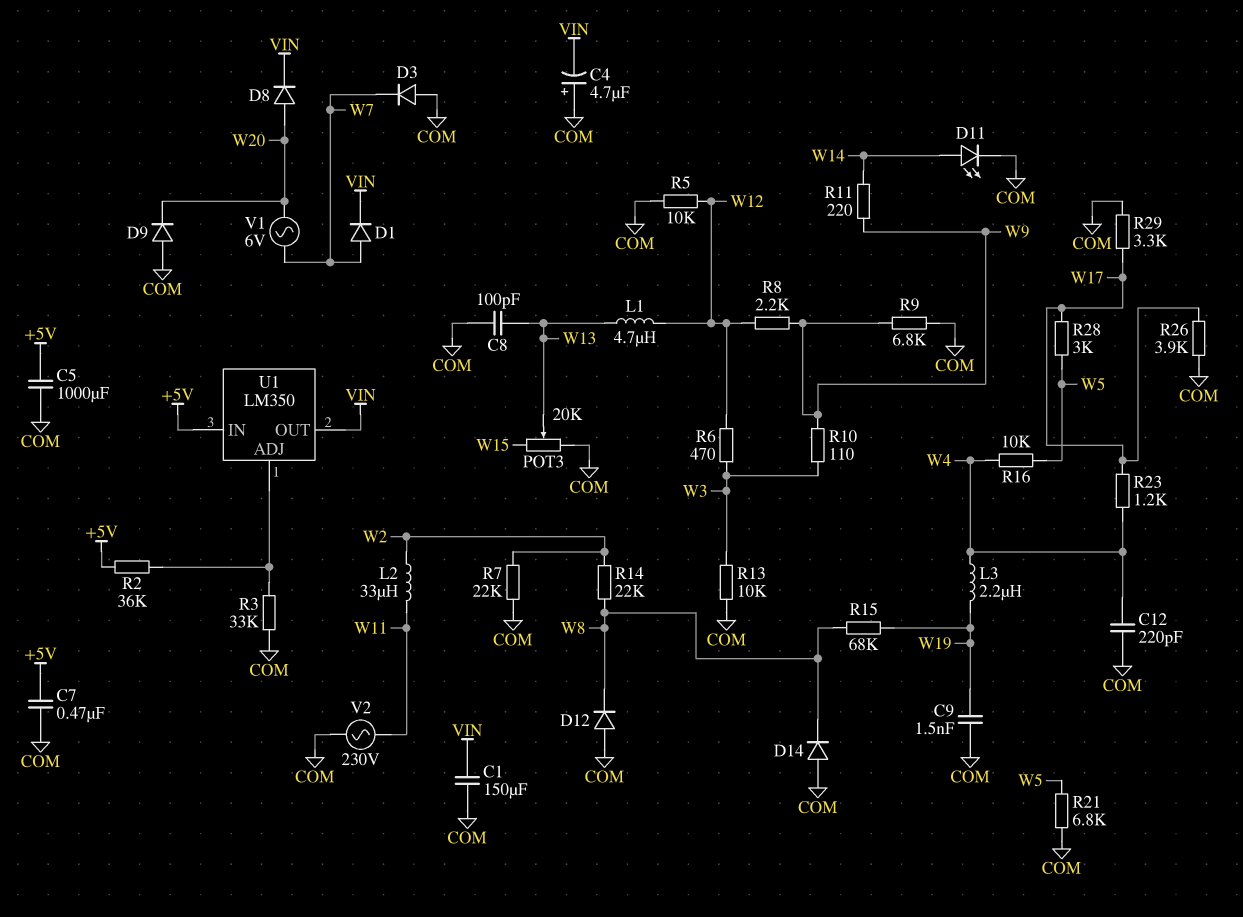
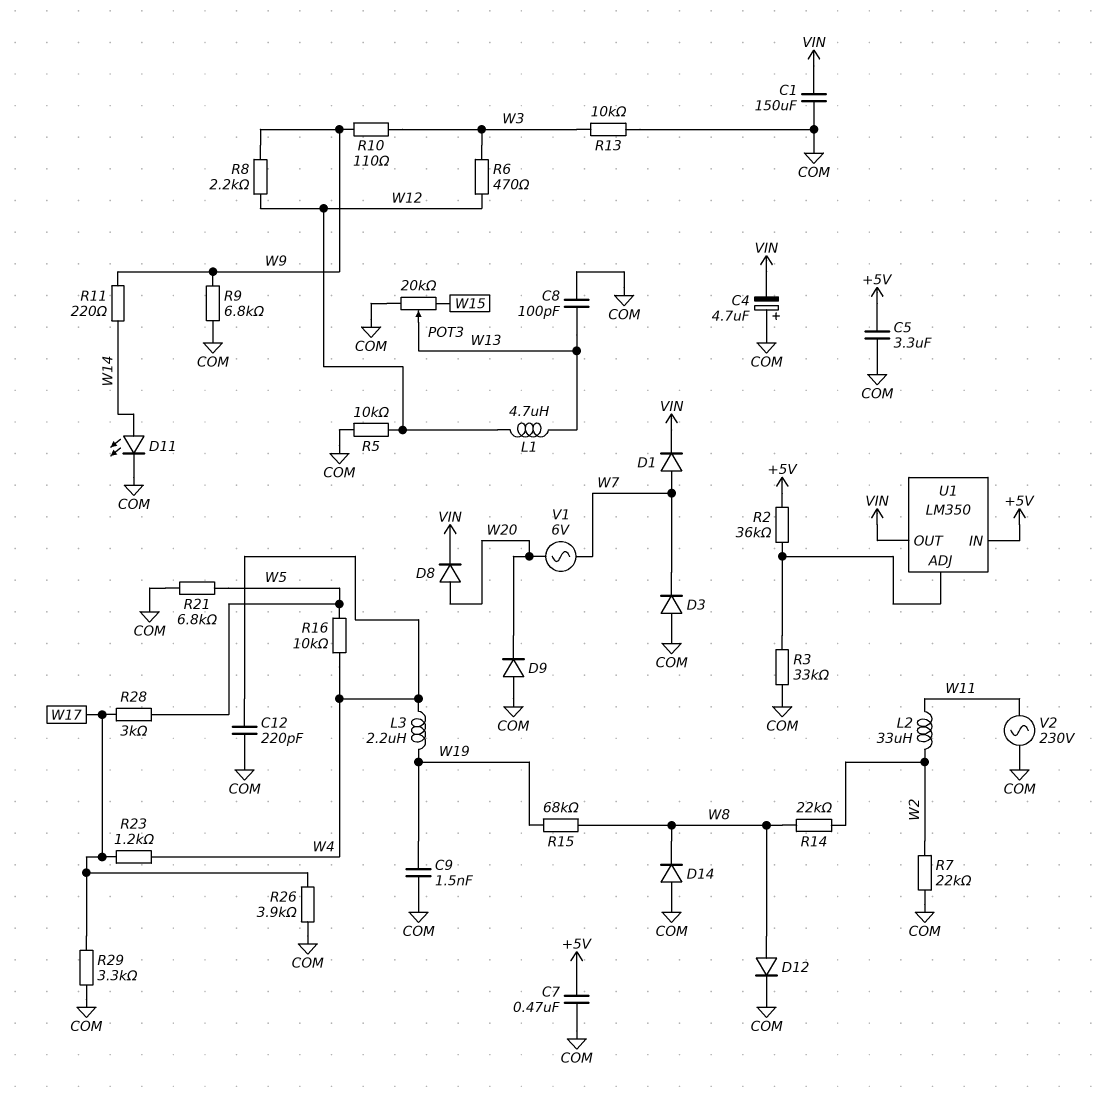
C5: 1000uF (+5V, COM) -> 3.3uF (+5V, COM)
D12: diode (A COM, K W8) -> diode (A W8, K COM)

